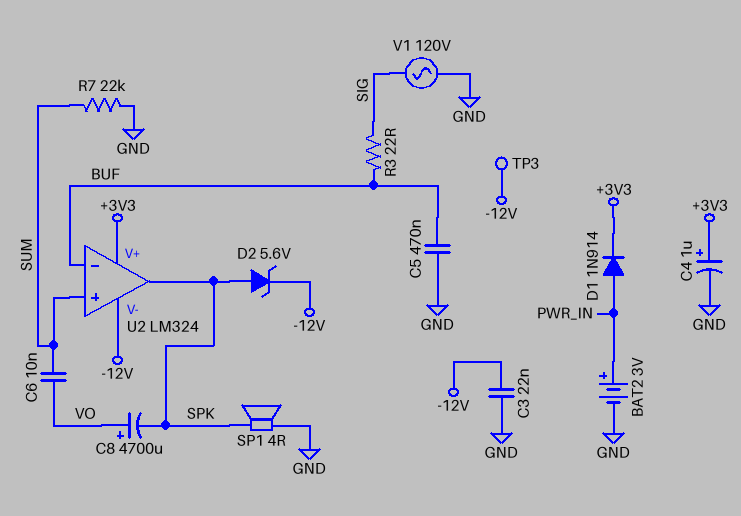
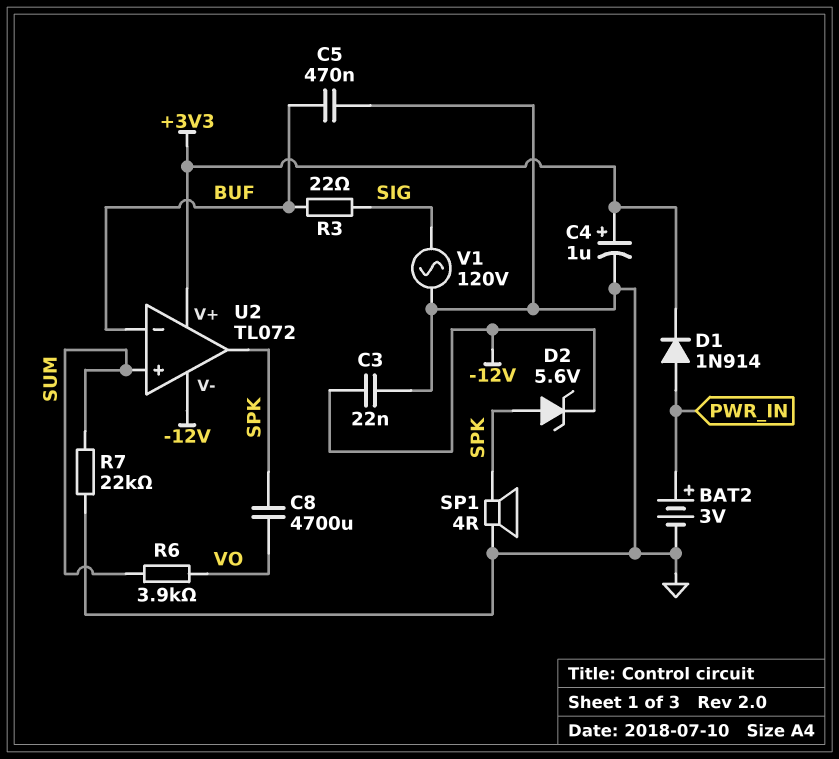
C6: 10nF (SUM, VO) -> none
C8: 4700uF (plus VO, minus SPK) -> 4700uF (SPK, VO)
R6: none -> 3.9k (SUM, VO)
TP3: test point (-12V) -> none
U2: LM324 -> TL072

